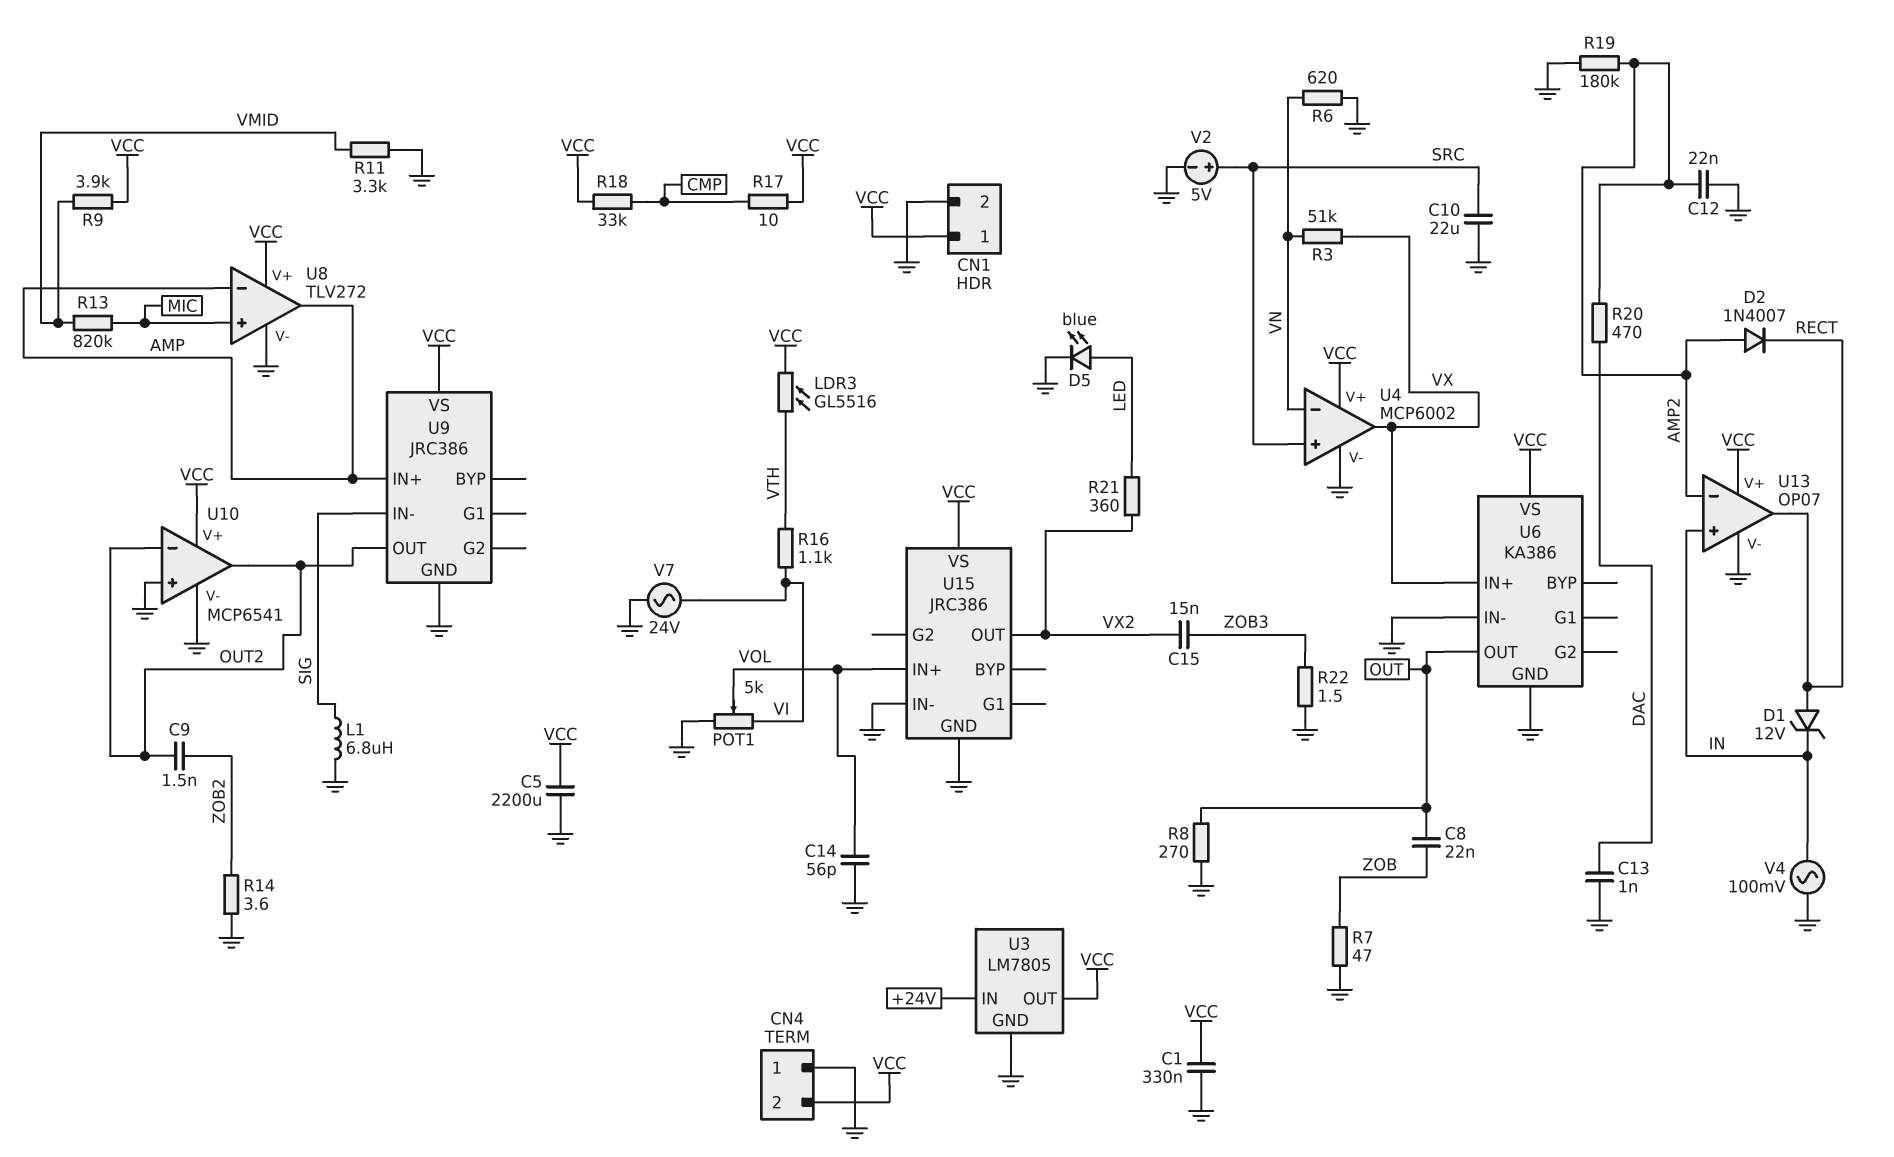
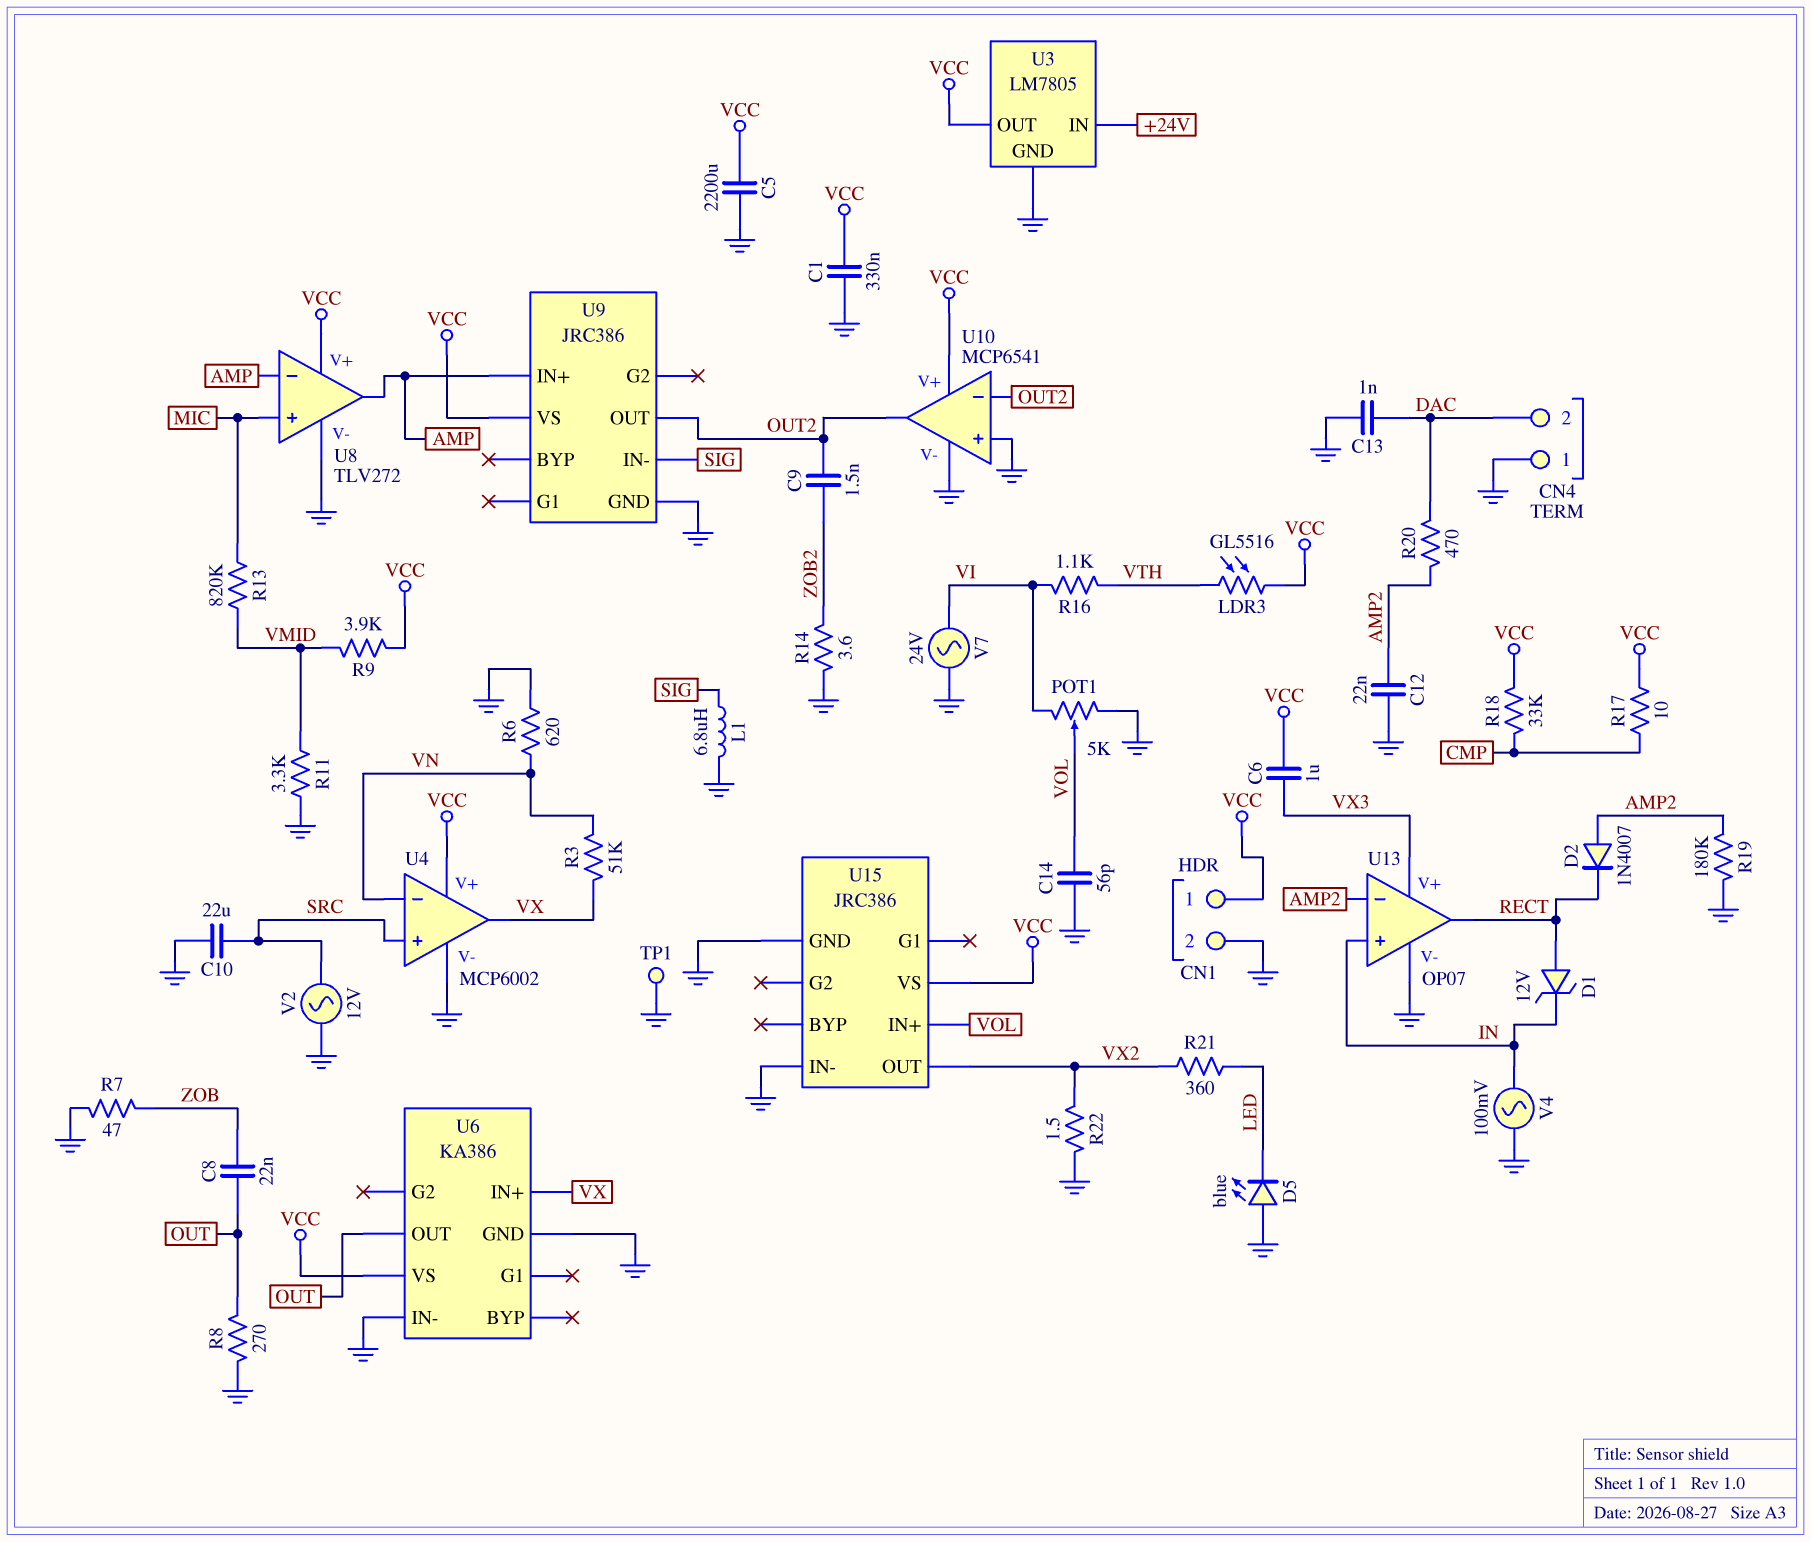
C6: none -> 1uF (VCC, VX3)
C15: 15nF (VX2, ZOB3) -> none
CN4 pin 2: VCC -> DAC
D5: LED blue (A LED, K GND) -> LED blue (A GND, K LED)
R22: 1.5 (GND, ZOB3) -> 1.5 (GND, VX2)
TP1: none -> test point (GND)
U13 pin V+: VCC -> VX3
V2: 5V (plus SRC, minus GND) -> AC 12V (GND, SRC)

